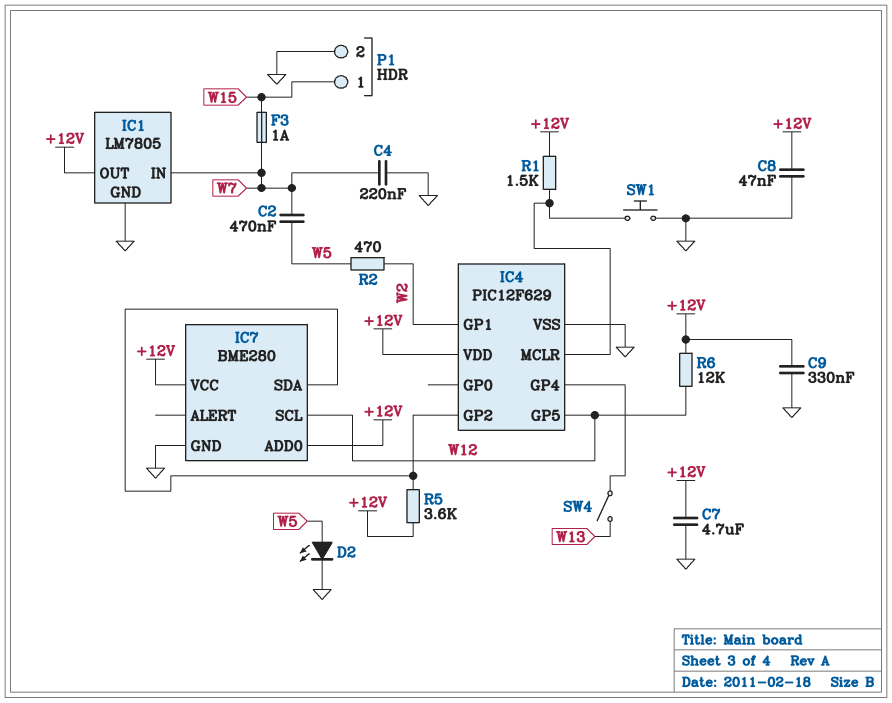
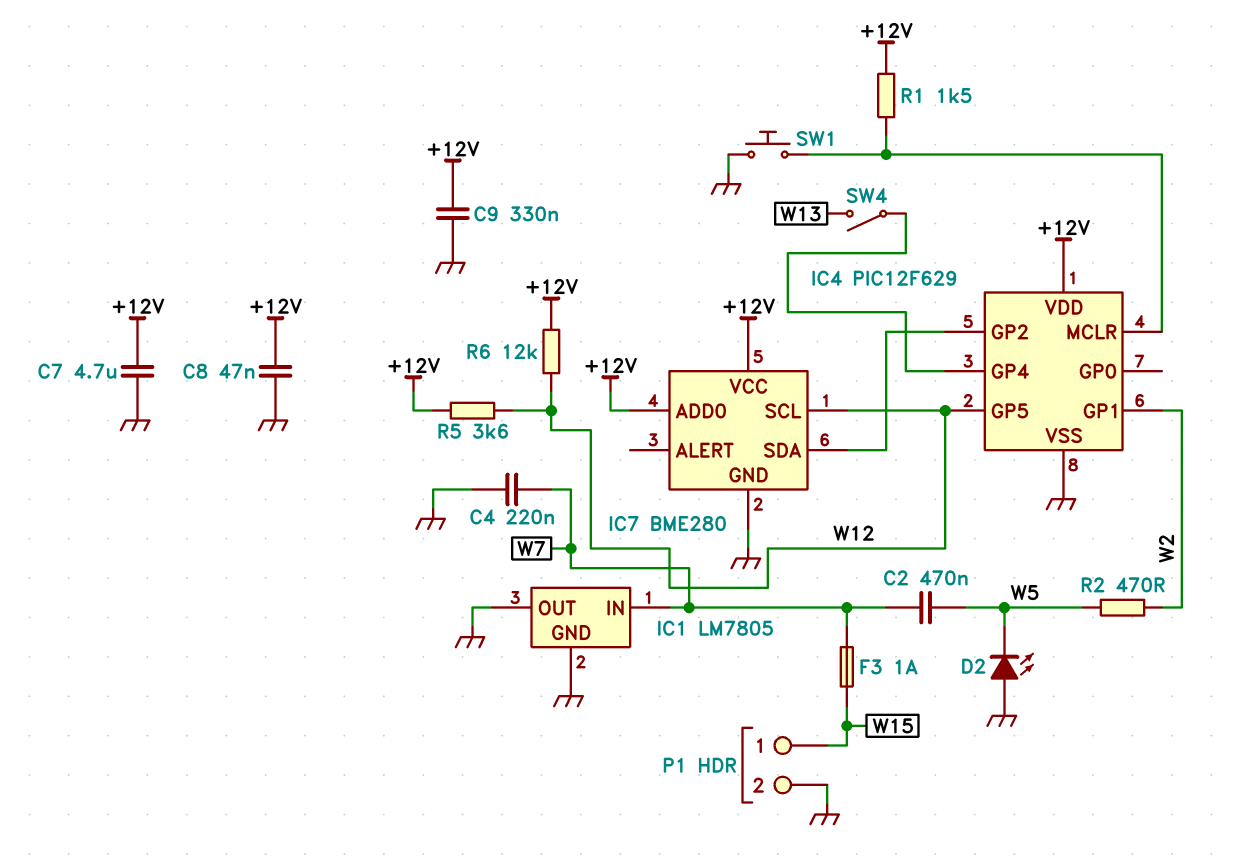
D2: LED (A W5, K GND) -> LED (A GND, K W5)
IC1 pin OUT: +12V -> GND
R5: 3.6k (+12V, IC4/GP2) -> 3.6k (+12V, W12)

